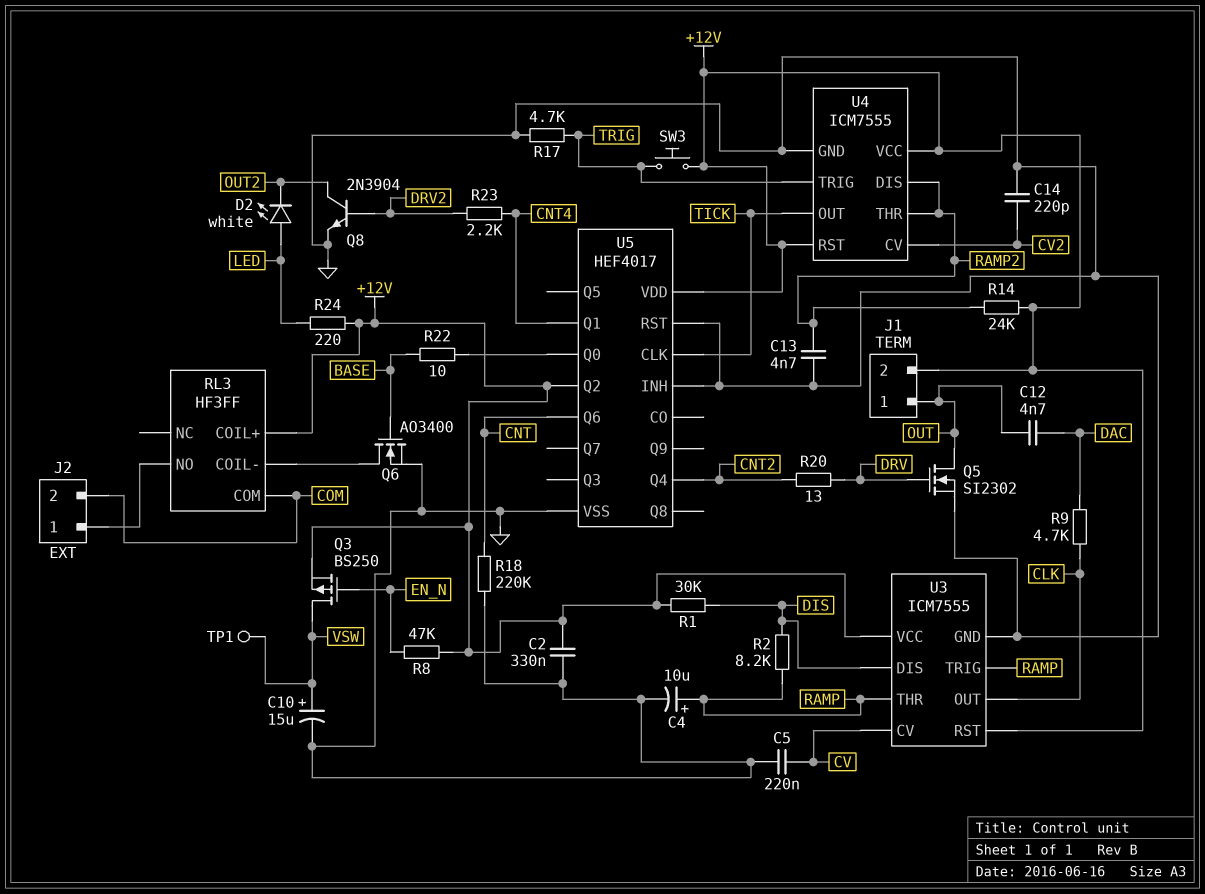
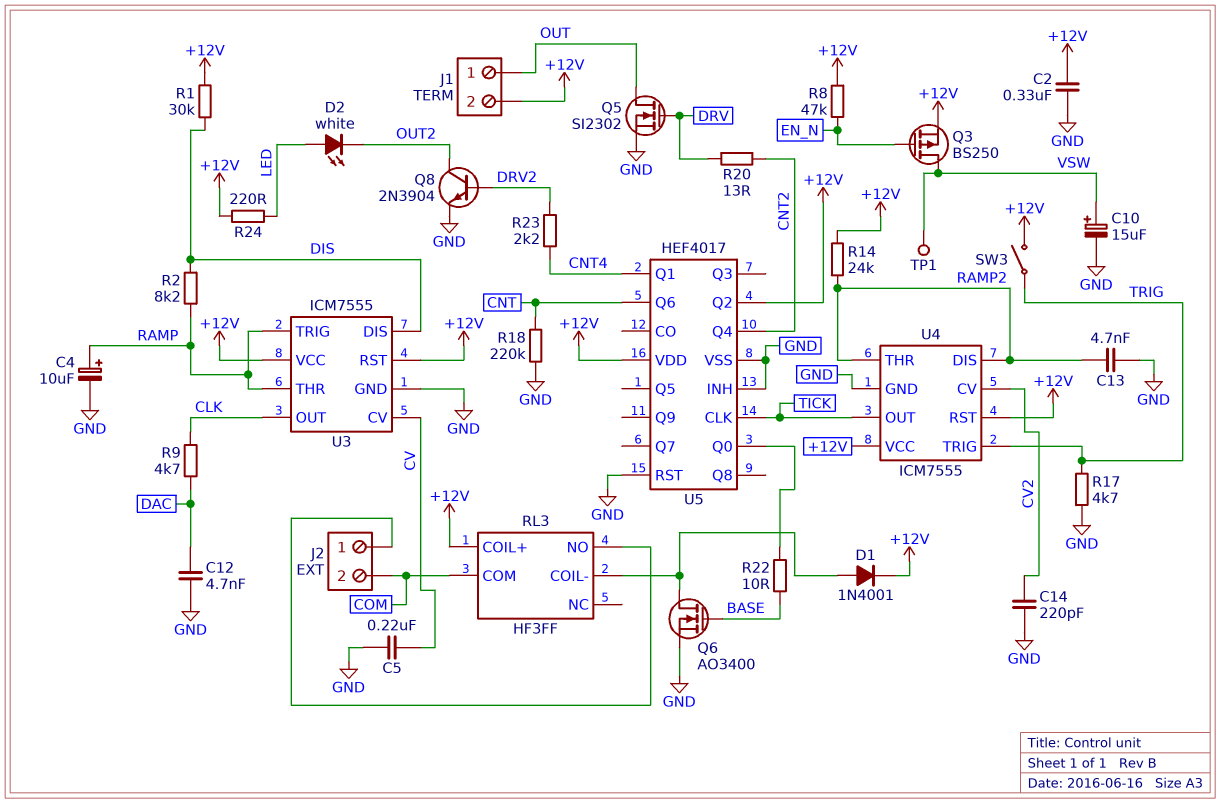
C12: 4.7nF (DAC, OUT) -> 4.7nF (DAC, GND)
D1: none -> diode 1N4001 (A RL3/COIL-, K +12V)
SW3: button (+12V, TRIG) -> switch (+12V, TRIG)

